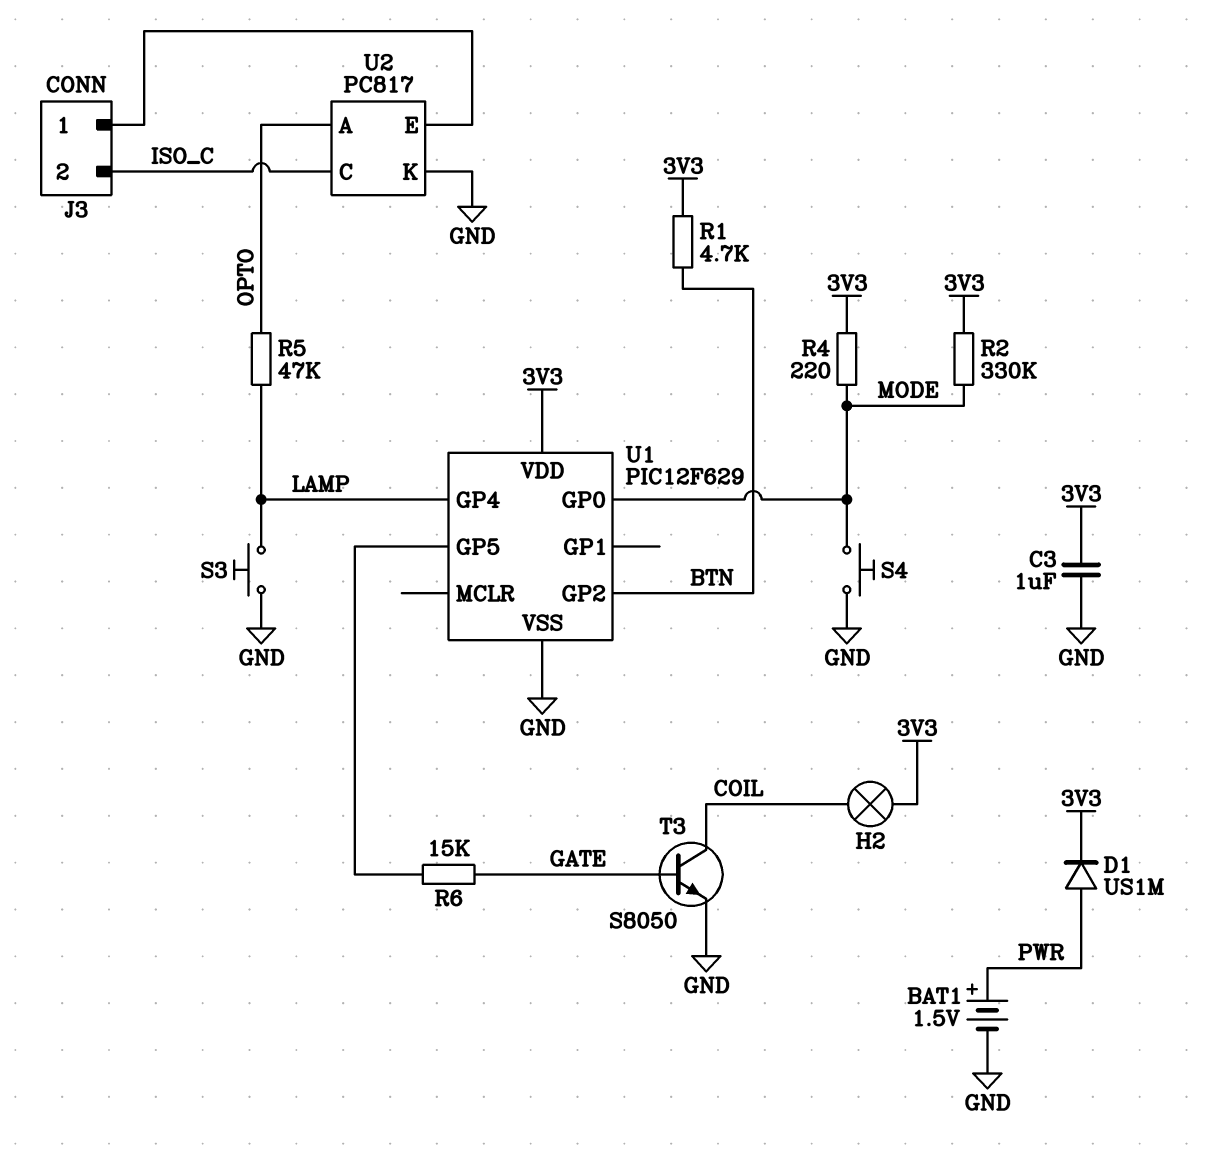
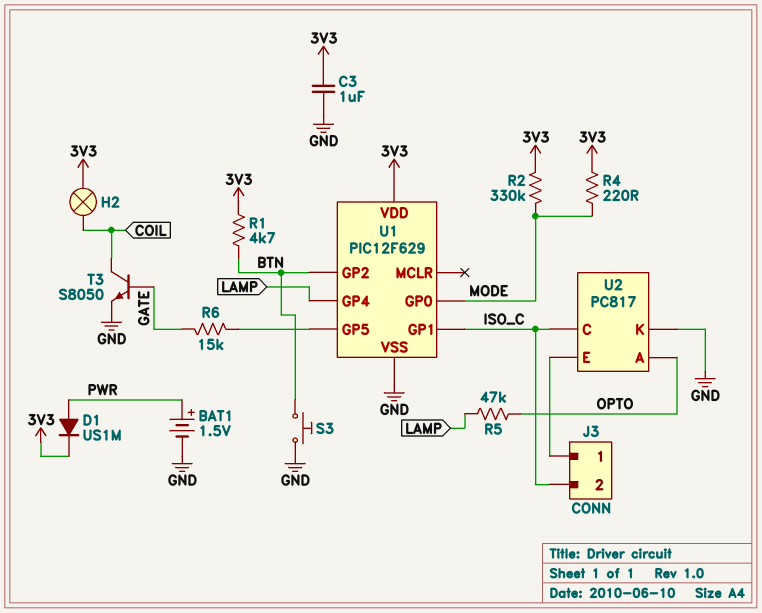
S3: button (GND, LAMP) -> button (BTN, GND)
S4: button (GND, MODE) -> none
U1 pin GP1: none -> ISO_C

